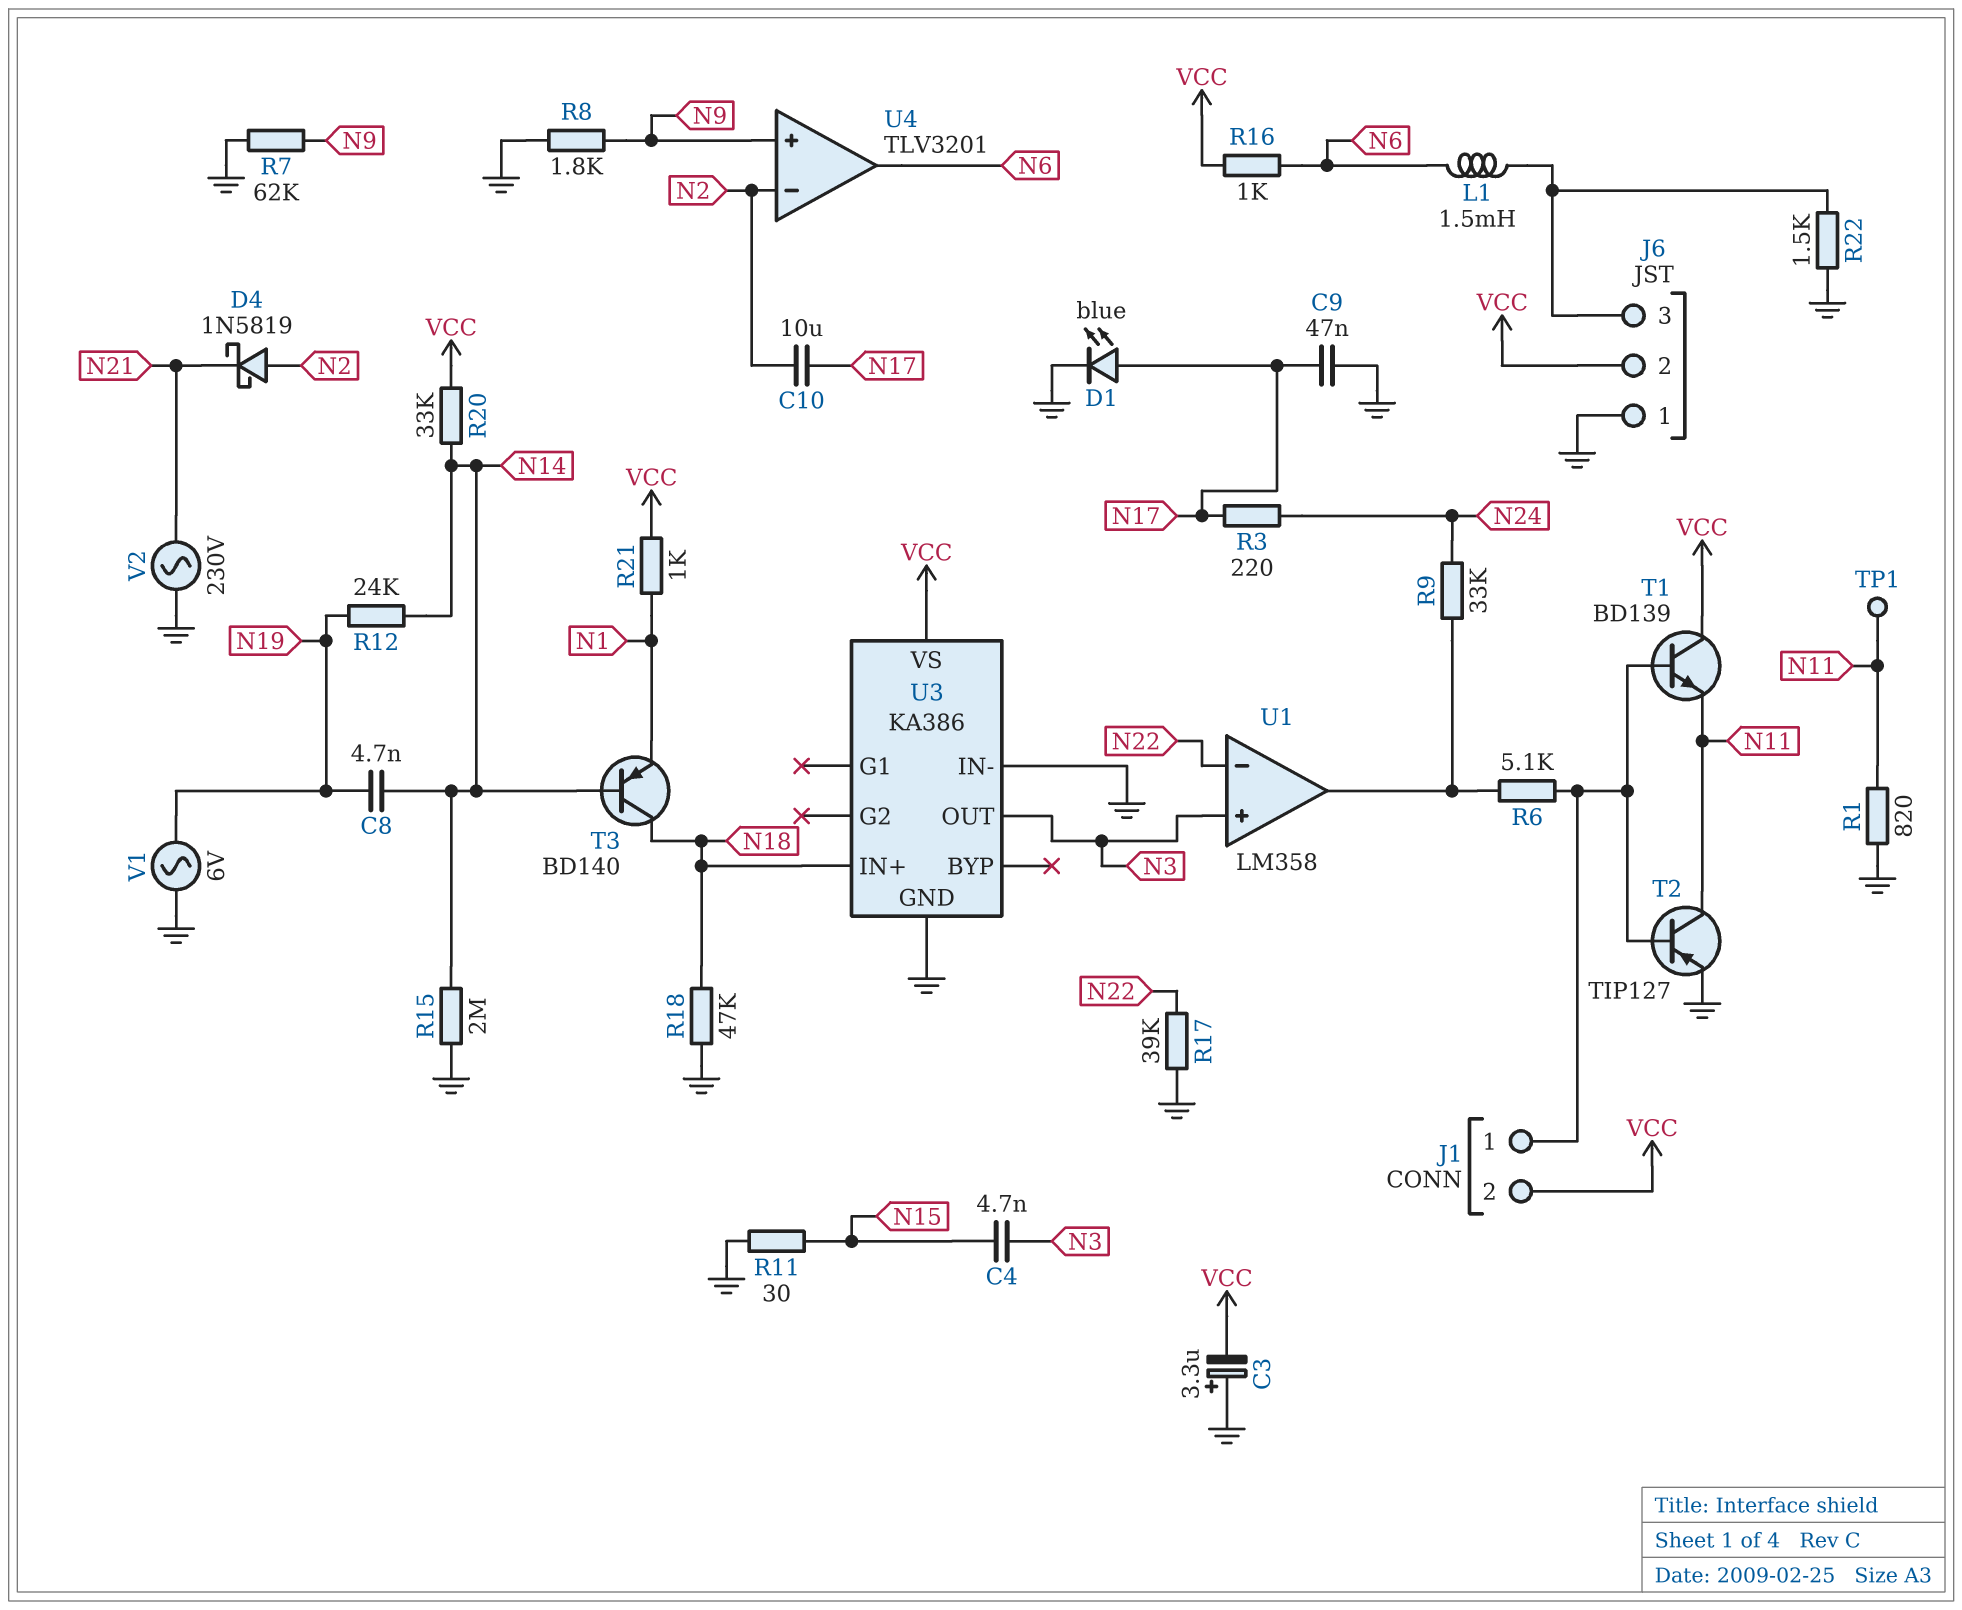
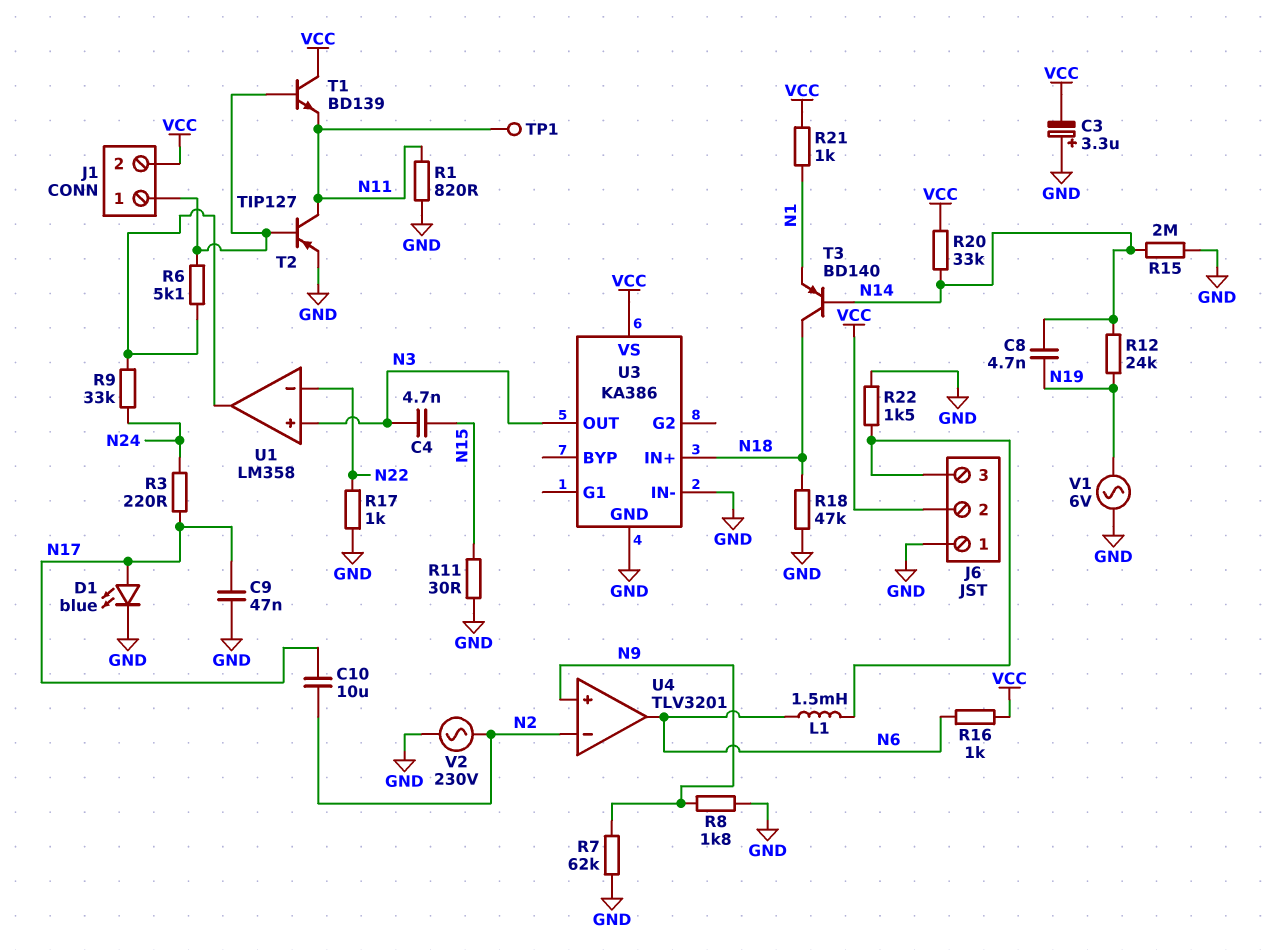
D4: schottky 1N5819 (A N2, K N21) -> none
R17: 39k (GND, N22) -> 1k (GND, N22)
V2: AC 230V (GND, N21) -> AC 230V (GND, N2)

